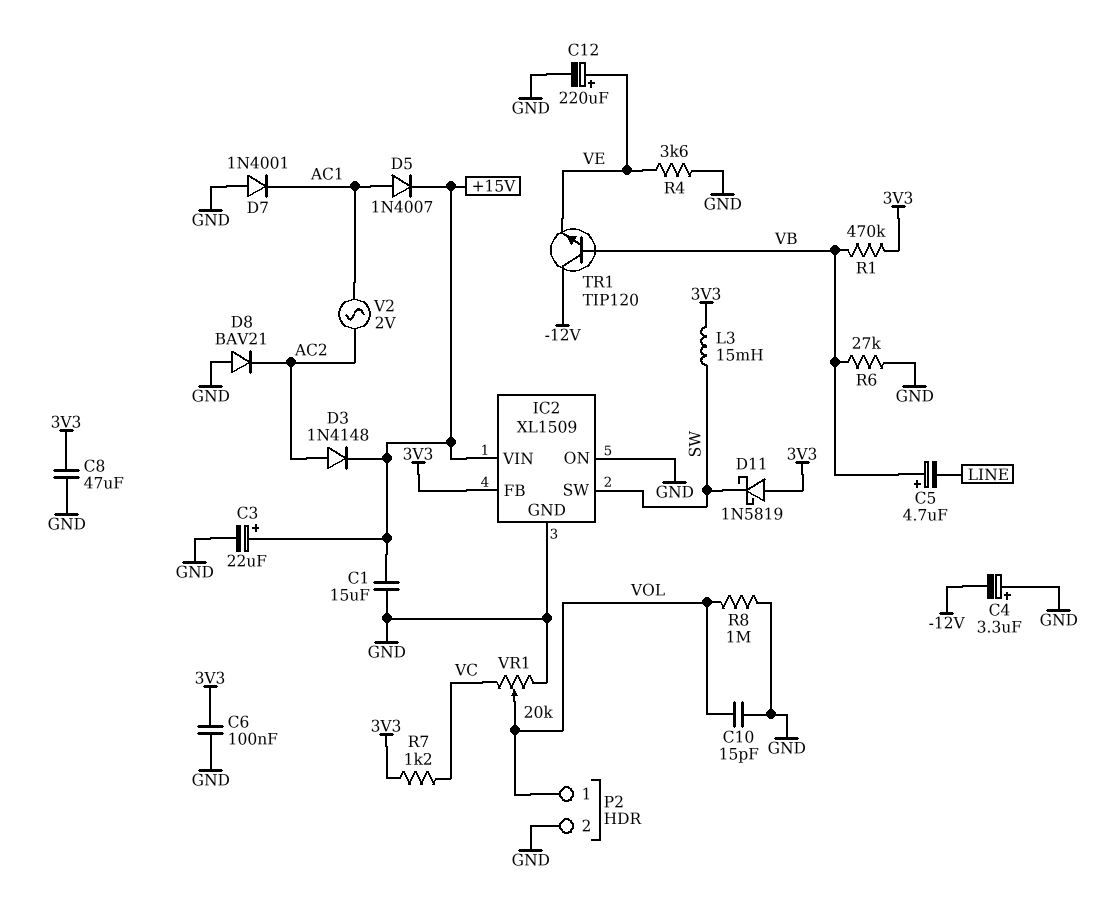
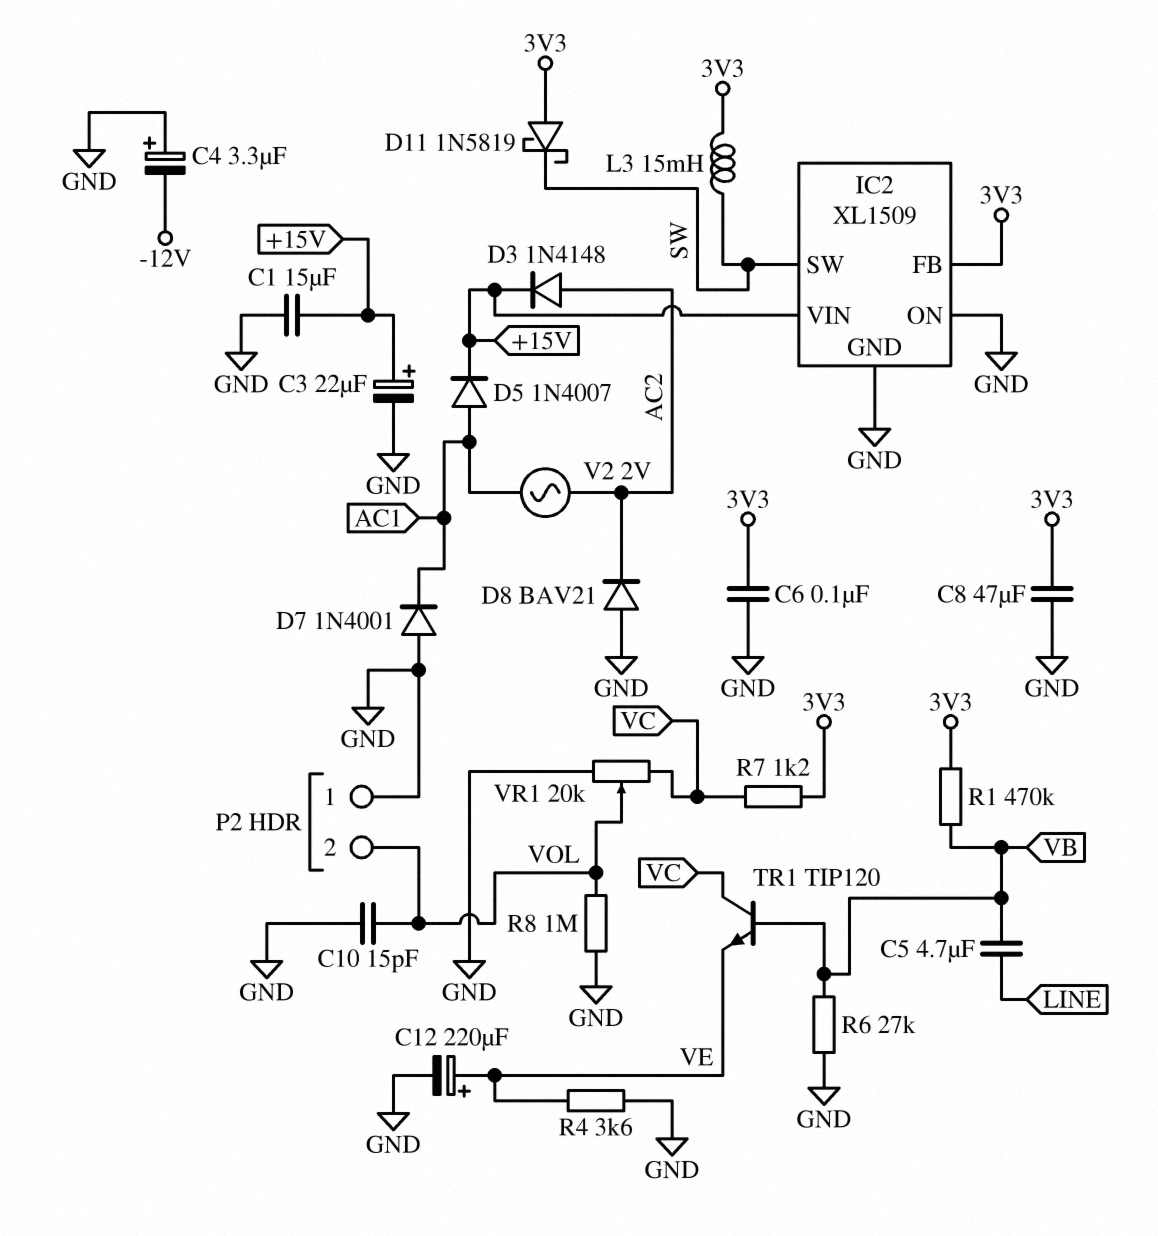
C5: 4.7uF (plus VB, minus LINE) -> 4.7uF (LINE, VB)
P2 pin 1: VOL -> GND
P2 pin 2: GND -> VOL
TR1: NPN TIP120 (B VB, C -12V, E VE) -> NPN TIP120 (B VB, C VC, E VE)

